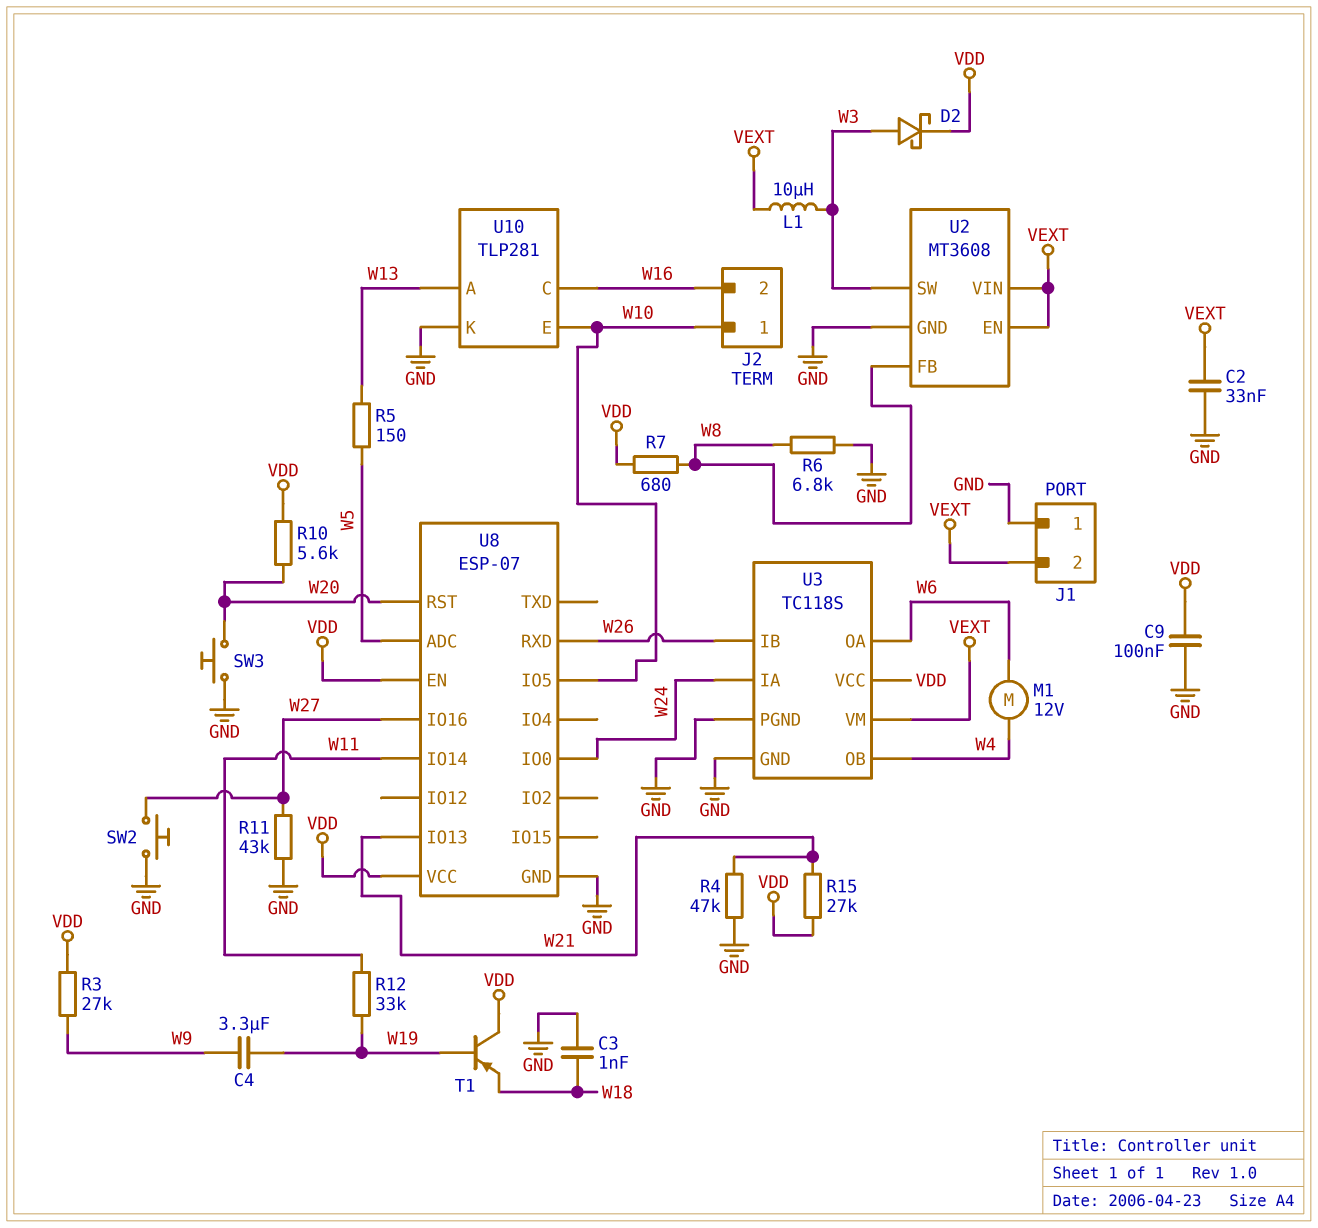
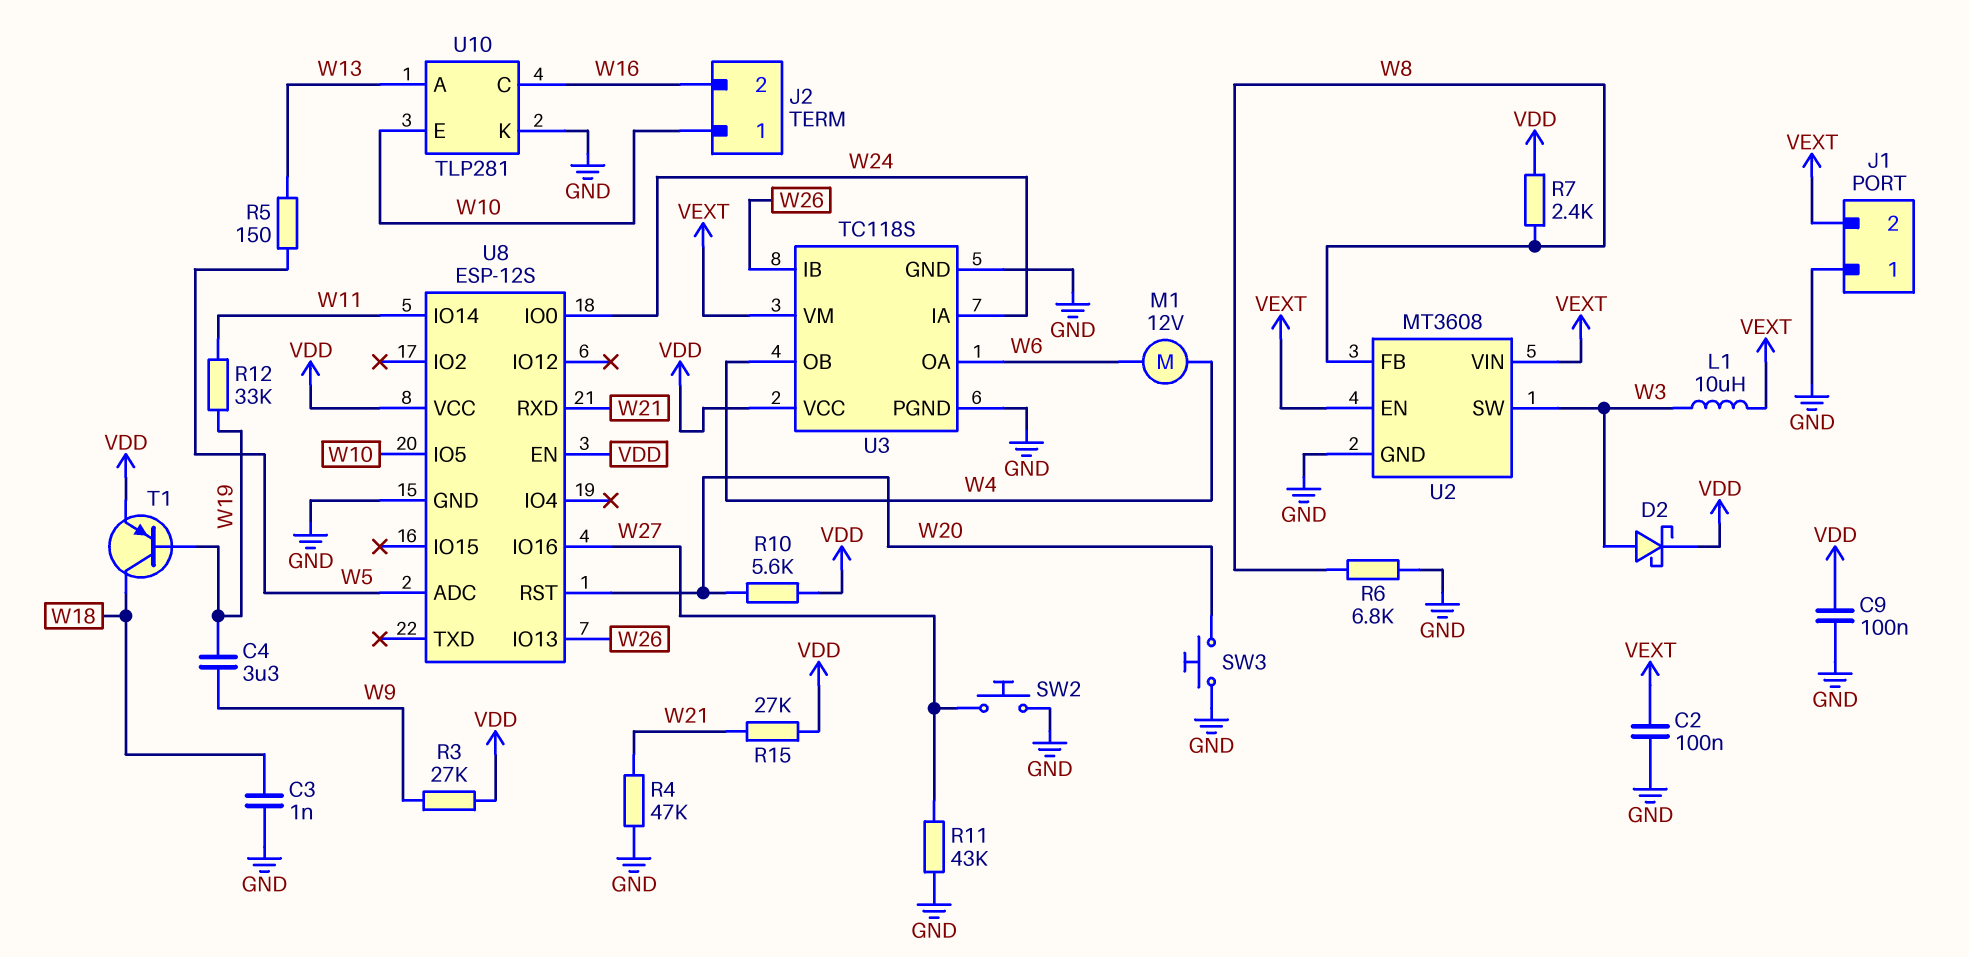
C2: 33nF (GND, VEXT) -> 100nF (GND, VEXT)
R7: 680 (VDD, W8) -> 2.4k (VDD, W8)
T1: PNP (B W19, C VDD, E W18) -> PNP (B W19, C W18, E VDD)
U8: ESP-07 -> ESP-12S
U8 pin IO13: W21 -> W26
U8 pin RXD: W26 -> W21

